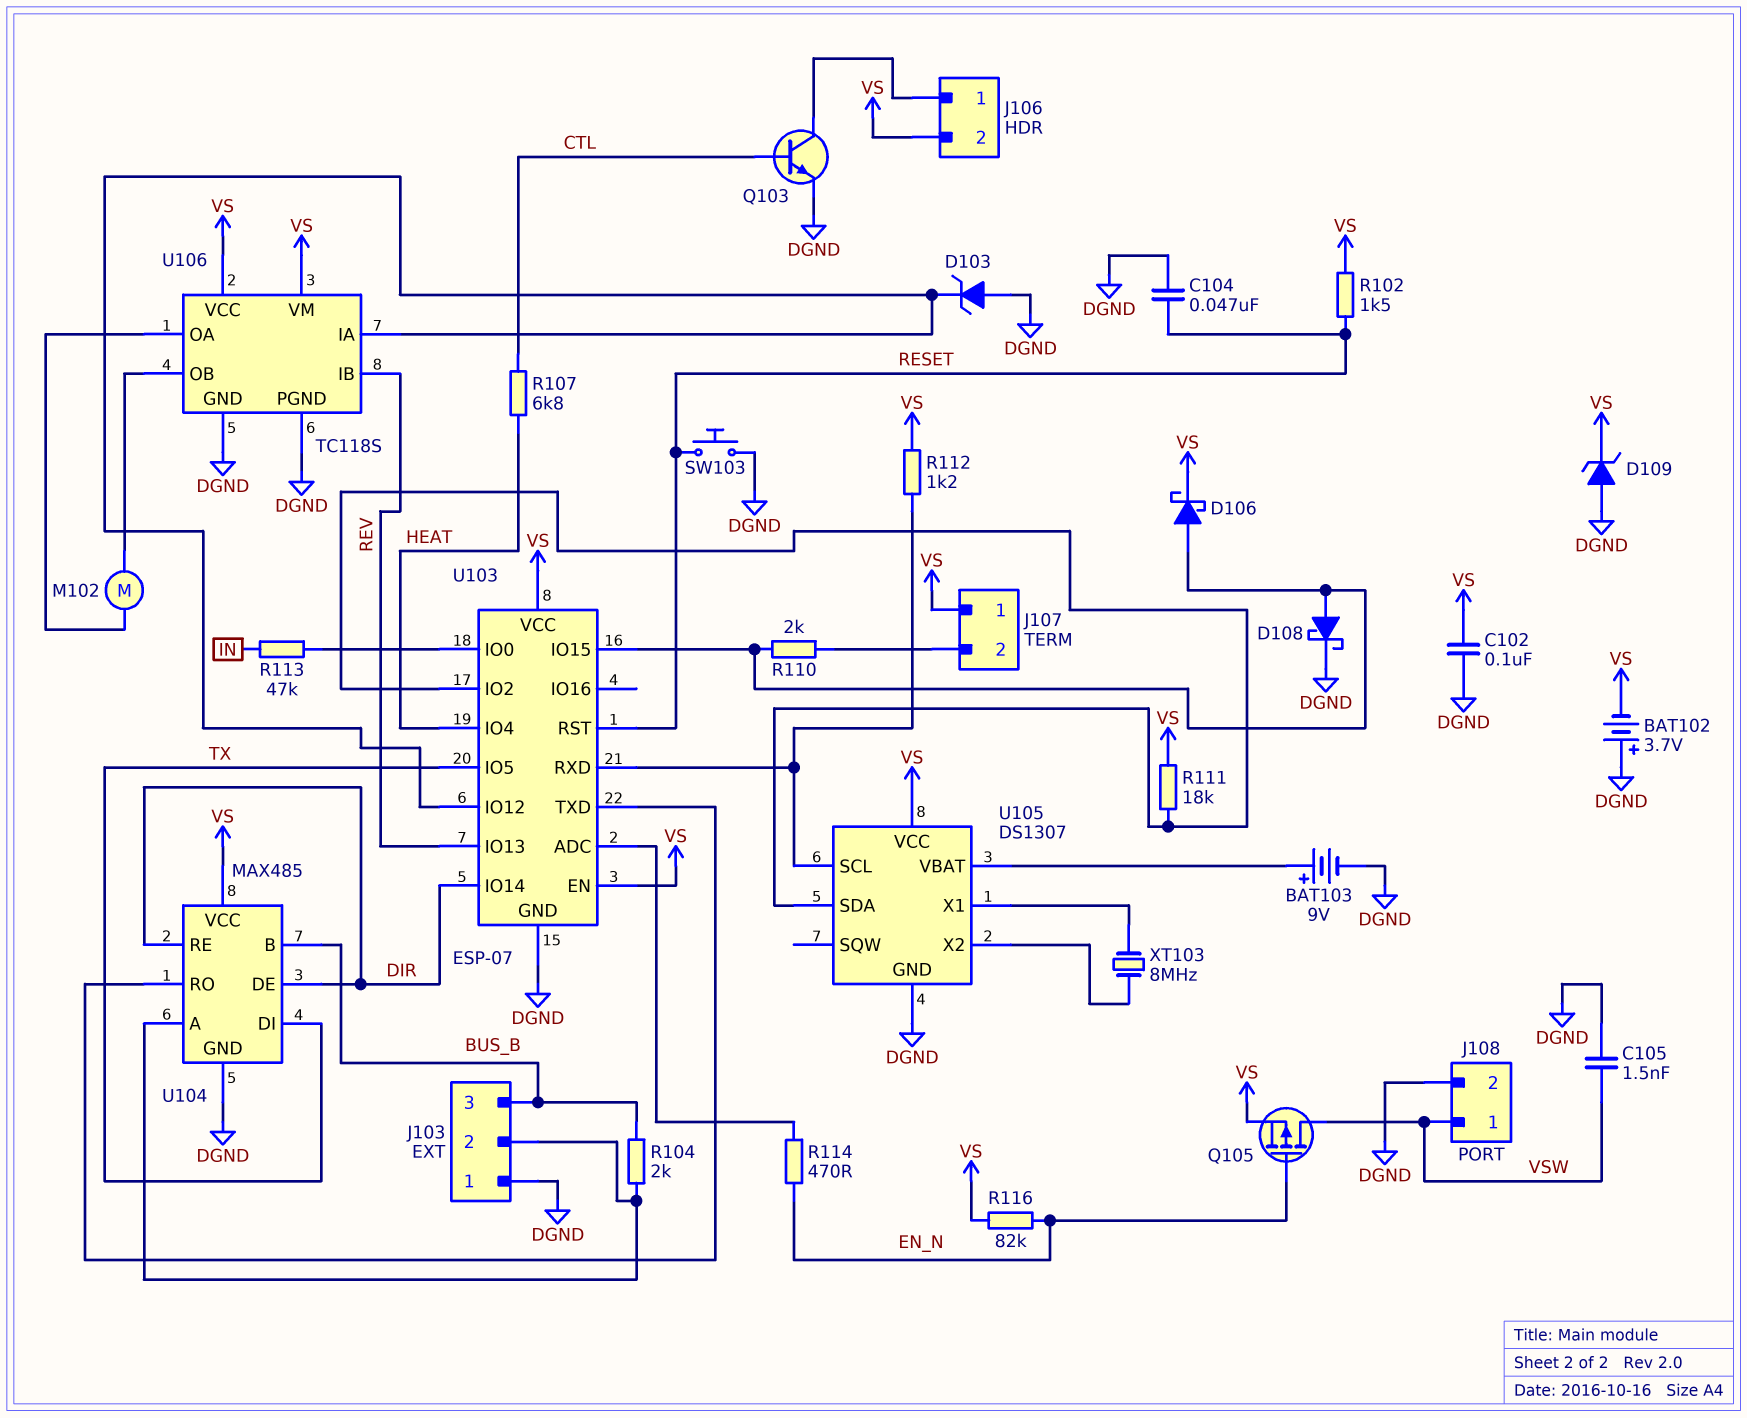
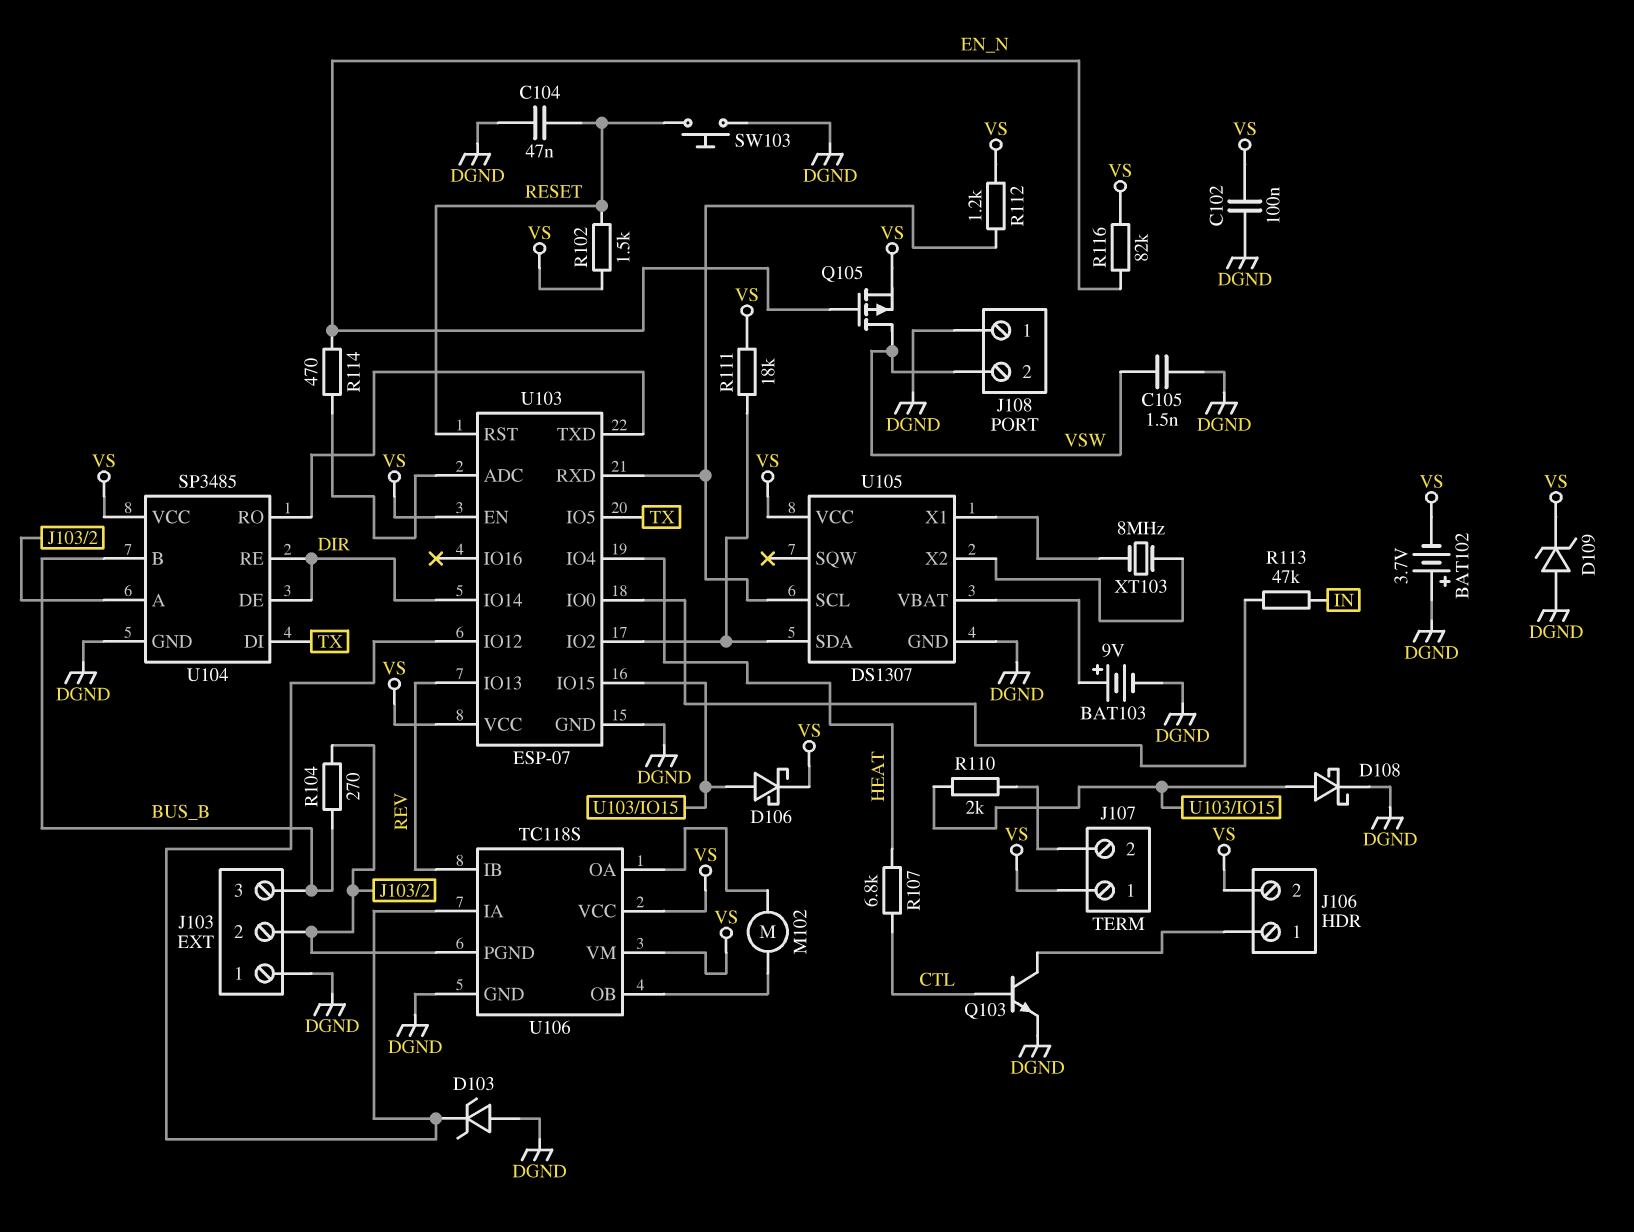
J108 pin 1: VSW -> DGND
J108 pin 2: DGND -> VSW
R104: 2k (BUS_B, J103/2) -> 270 (BUS_B, J103/2)
U104: MAX485 -> SP3485
U106 pin PGND: DGND -> J103/2

